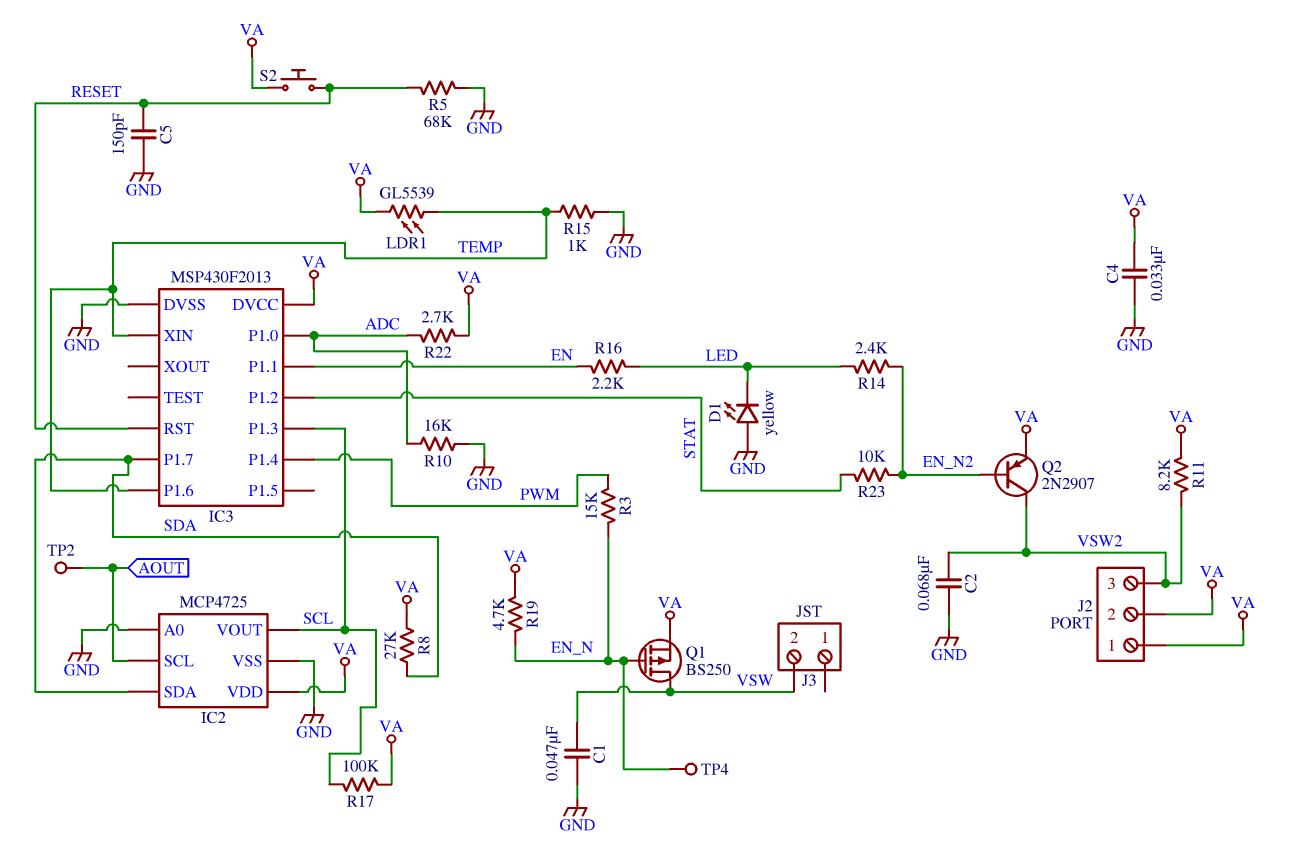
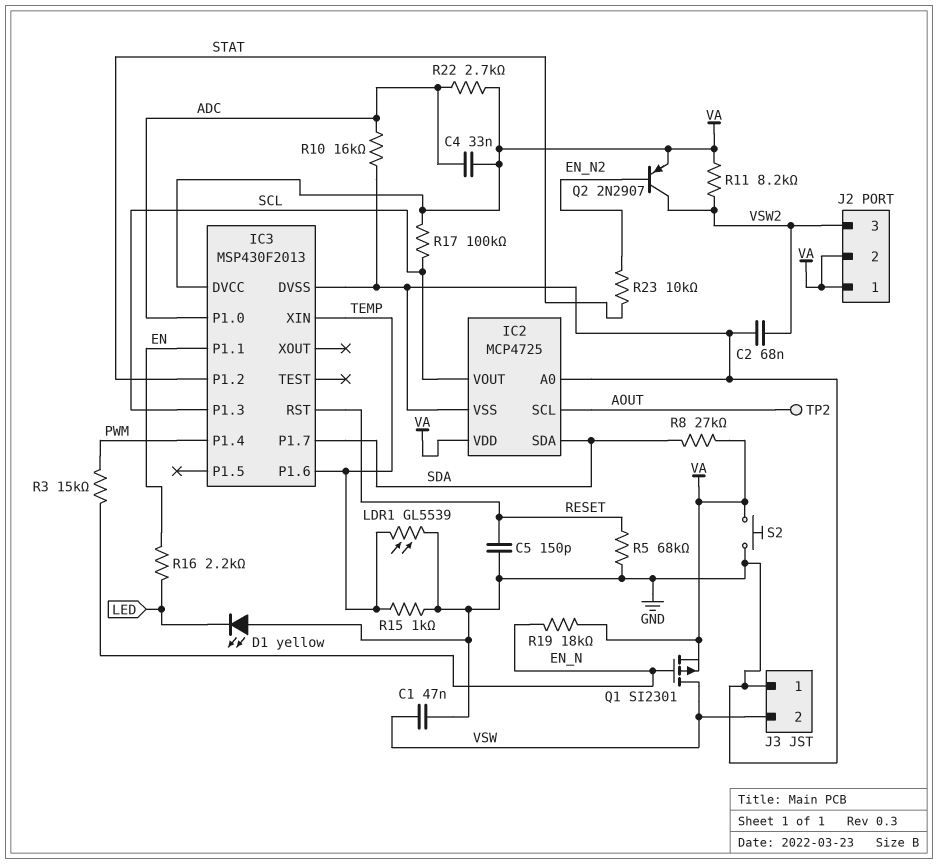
C4: 33nF (GND, VA) -> 33nF (ADC, VA)
J3 pin 1: none -> GND
LDR1: GL5539 (TEMP, VA) -> GL5539 (GND, TEMP)
Q1: PMOS BS250 (G EN_N, D VSW, S VA) -> PMOS SI2301 (G EN_N, D VSW, S VA)
R14: 2.4k (EN_N2, LED) -> none
R19: 4.7k (EN_N, VA) -> 18k (EN_N, VA)
S2: button (RESET, VA) -> button (GND, VA)
TP4: test point (EN_N) -> none

